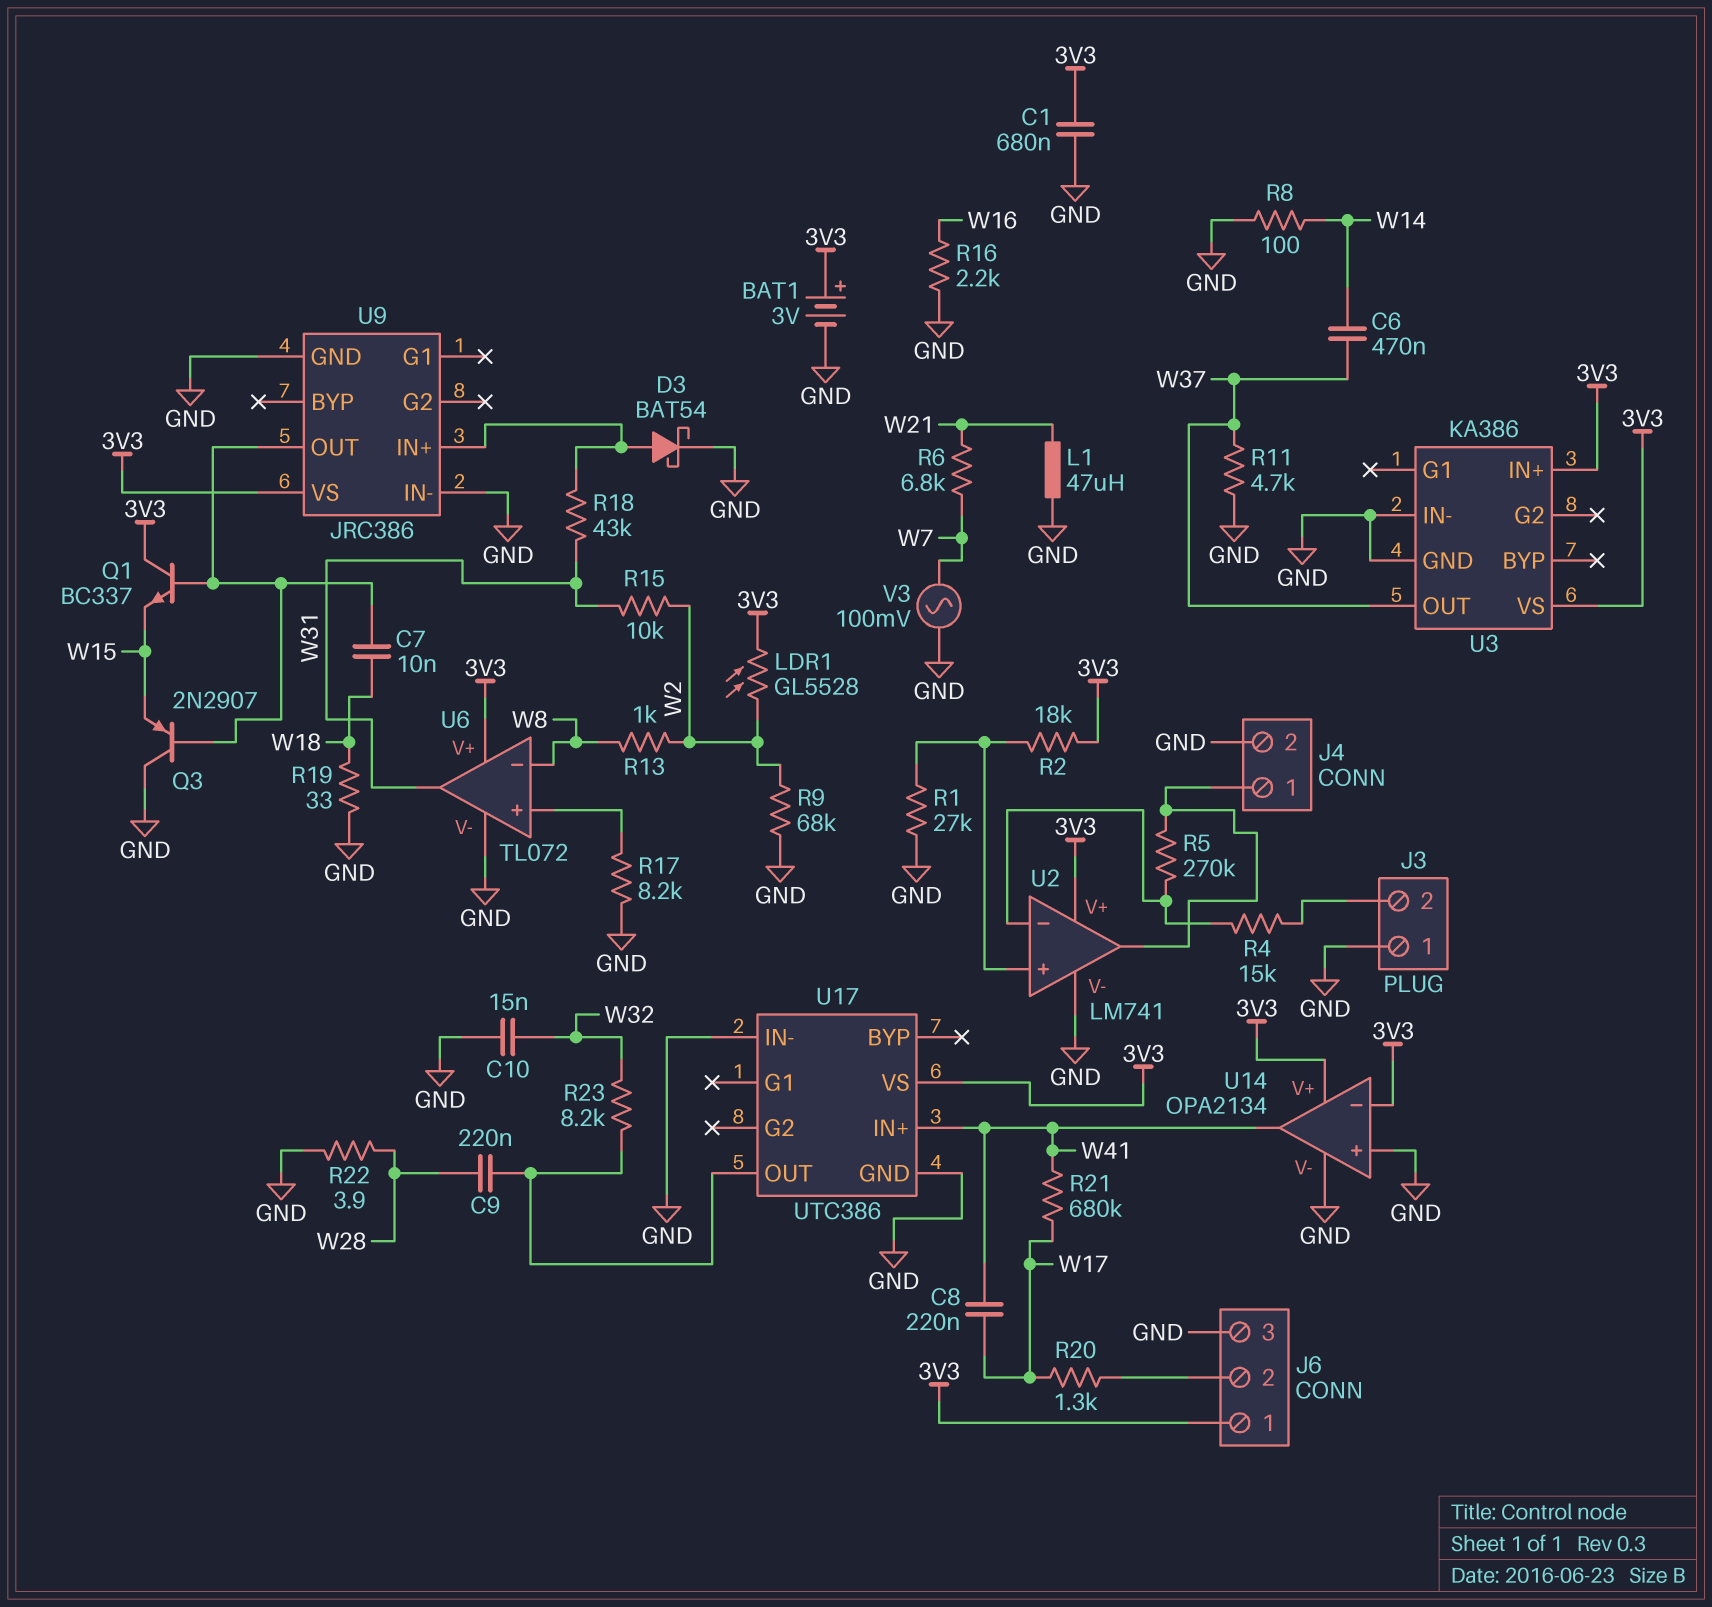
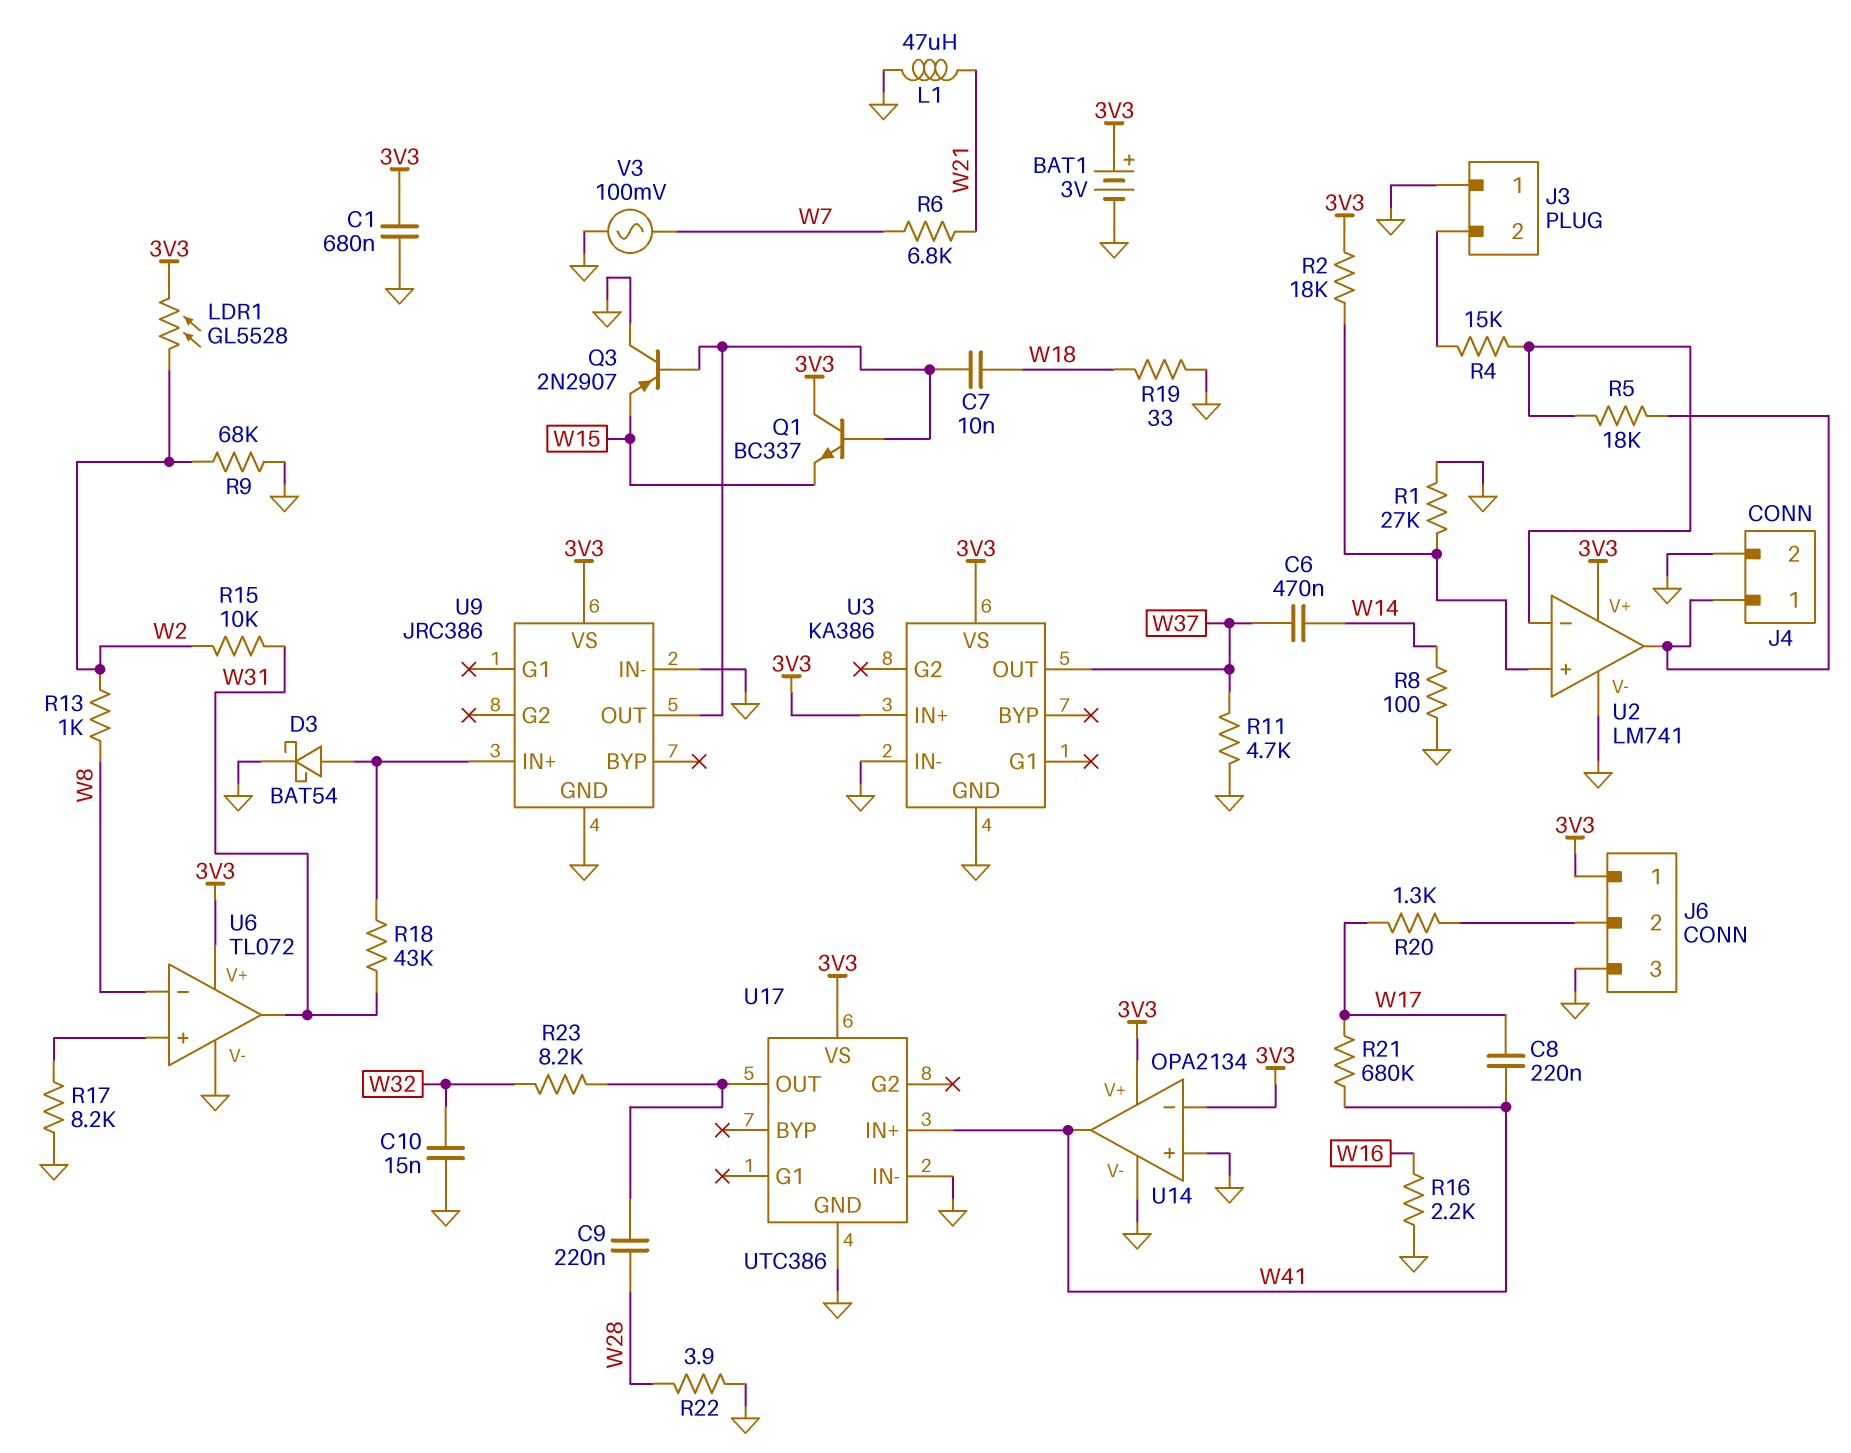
R5: 270k (J4/1, U2/in-) -> 18k (J4/1, U2/in-)

